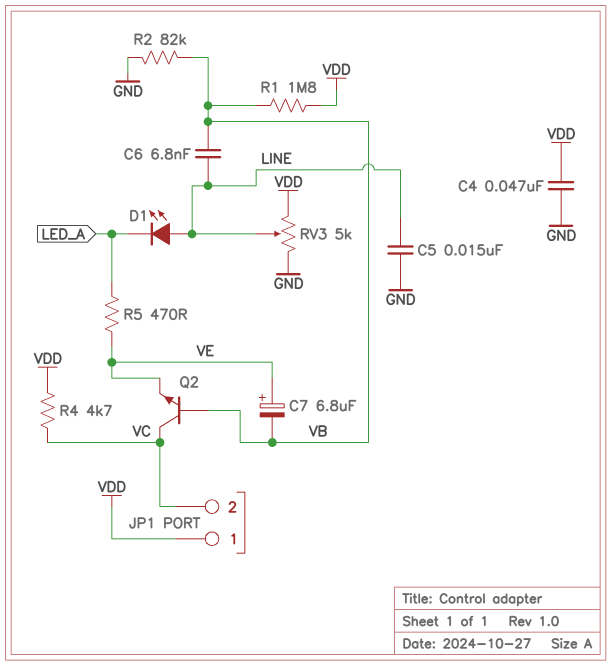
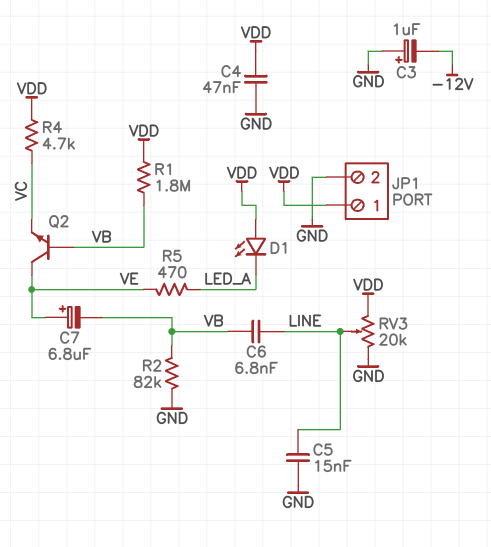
C3: none -> 1uF (plus GND, minus -12V)
D1: LED (A LINE, K LED_A) -> LED (A VDD, K LED_A)
JP1 pin 2: VC -> GND
Q2: NPN (B VB, C VC, E VE) -> NPN (B VB, C VE, E VC)
RV3: 5k (GND, VDD, wiper LINE) -> 20k (GND, VDD, wiper LINE)

